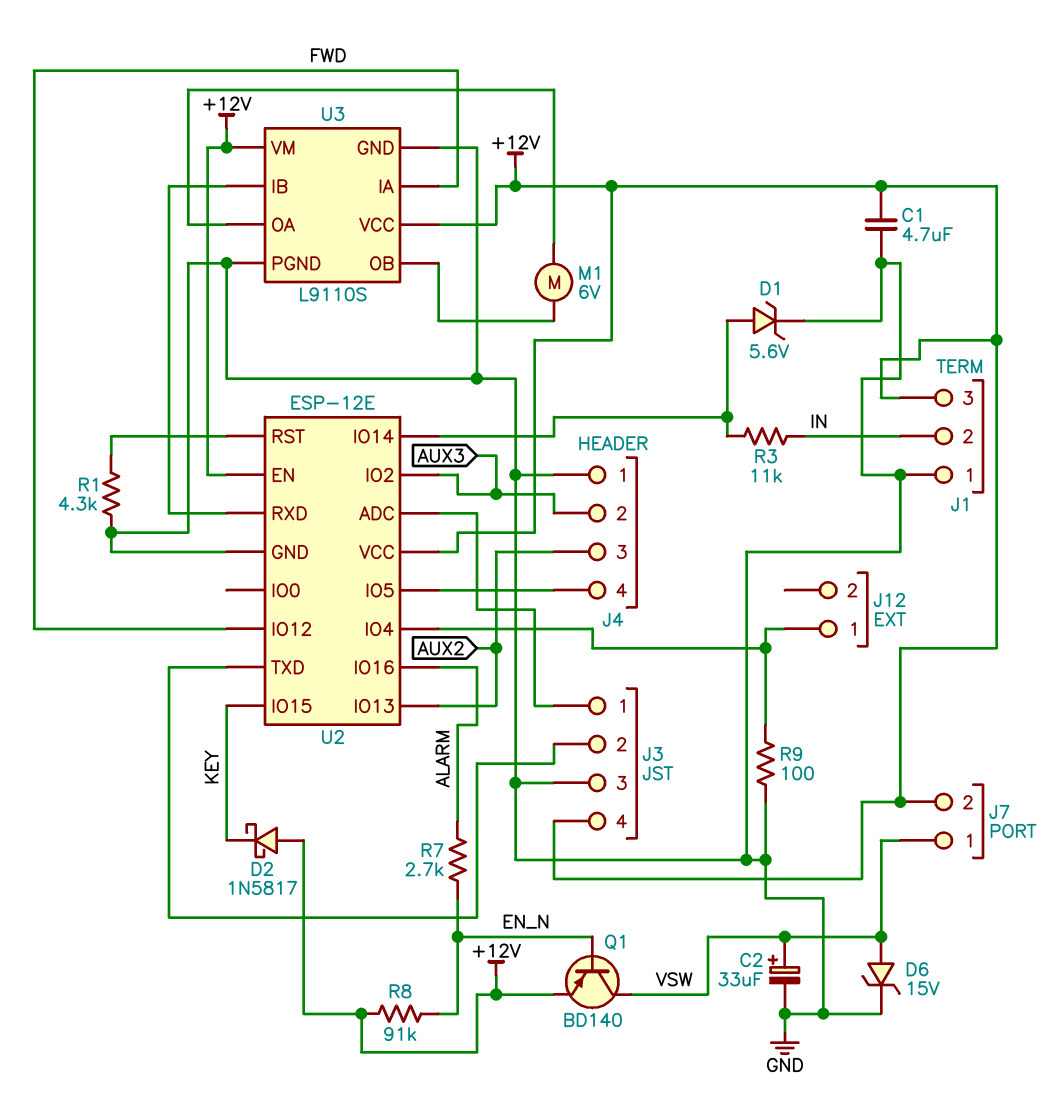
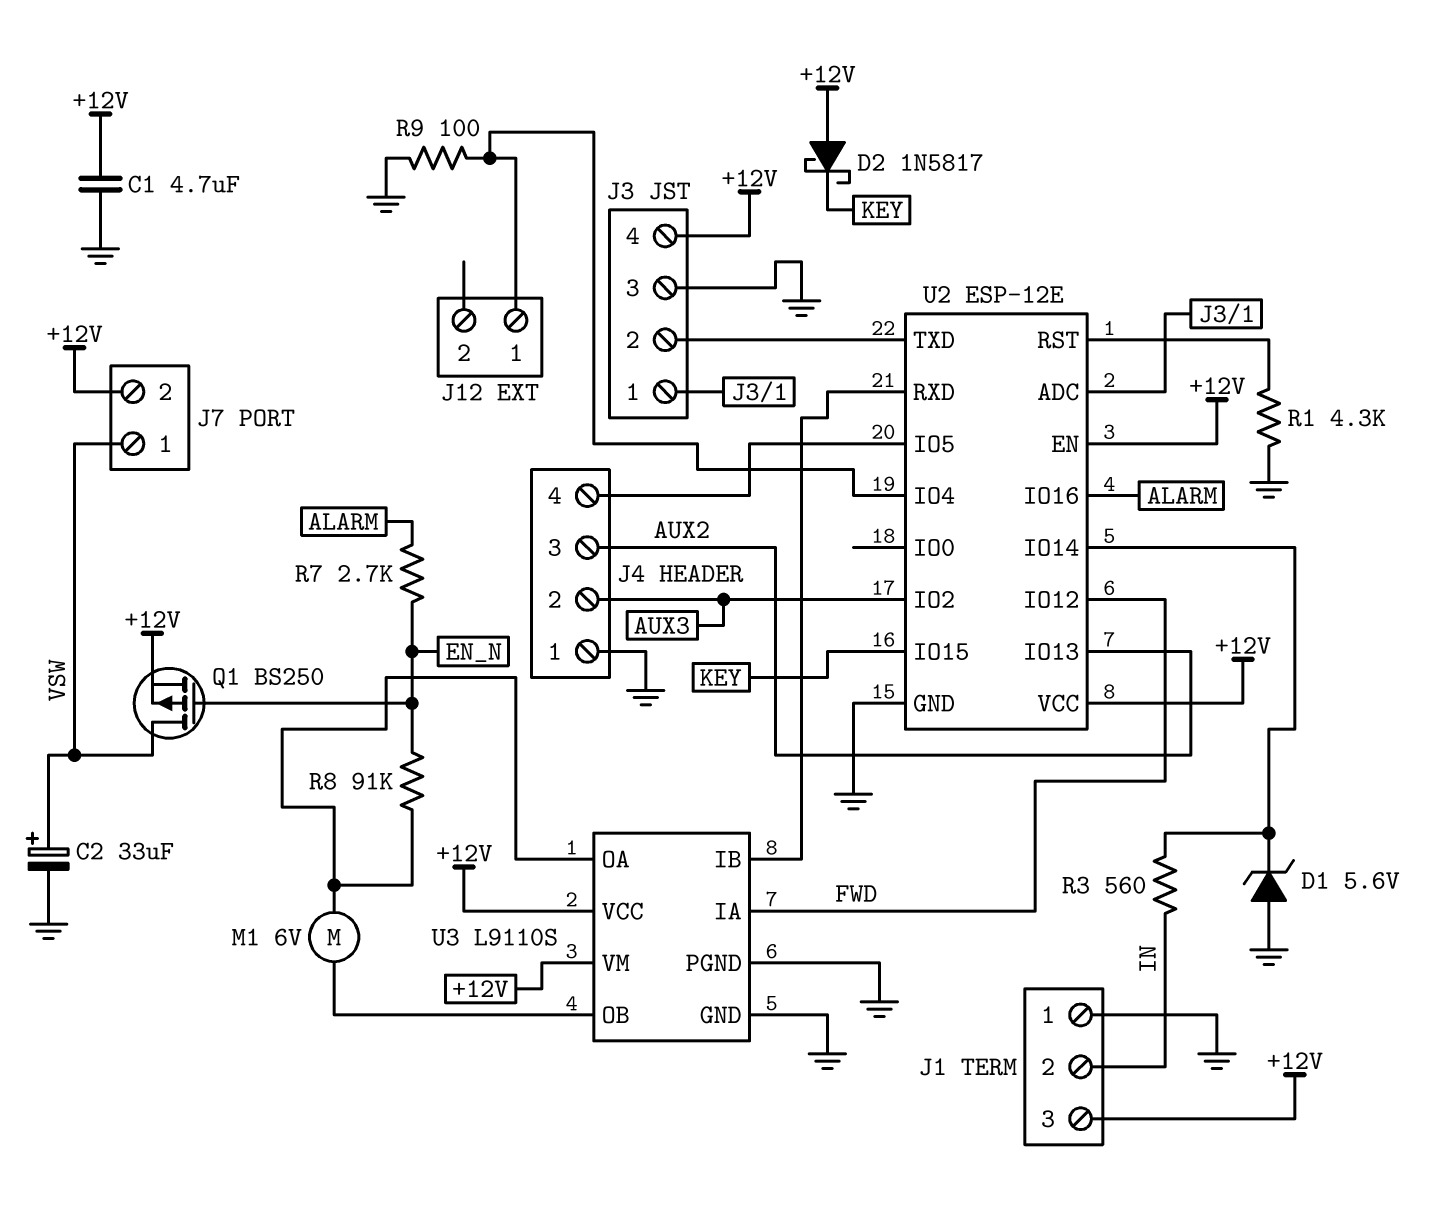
D1: zener 5.6V (A U2/IO14, K GND) -> zener 5.6V (A GND, K U2/IO14)
D6: zener 15V (A VSW, K GND) -> none
Q1: PNP BD140 (B EN_N, C VSW, E +12V) -> PMOS BS250 (G EN_N, D VSW, S +12V)
R3: 11k (IN, U2/IO14) -> 560 (IN, U2/IO14)
R8: 91k (+12V, EN_N) -> 91k (EN_N, U3/OA)

